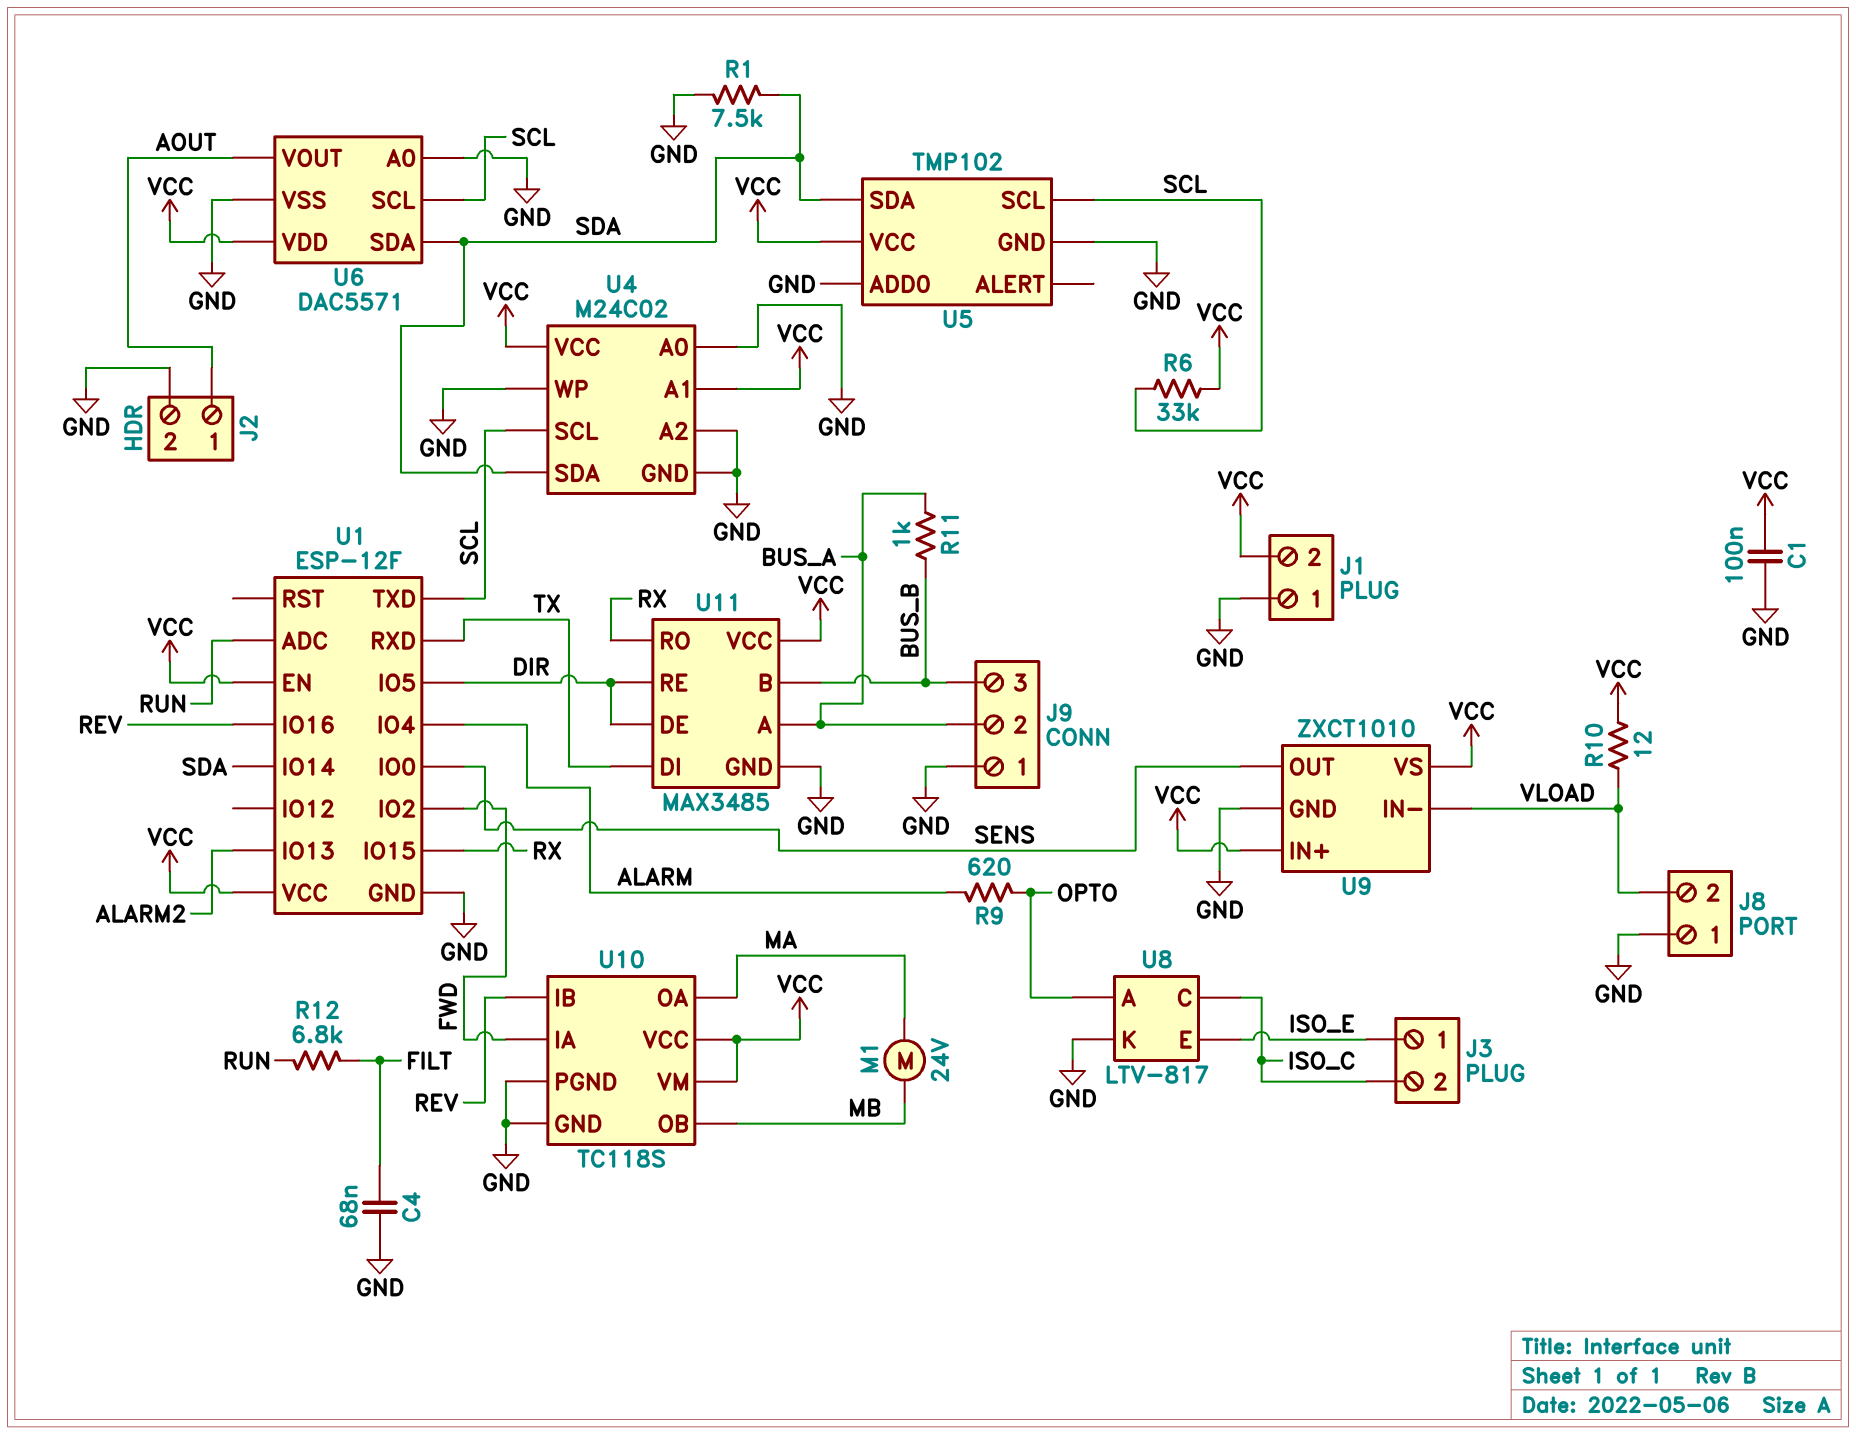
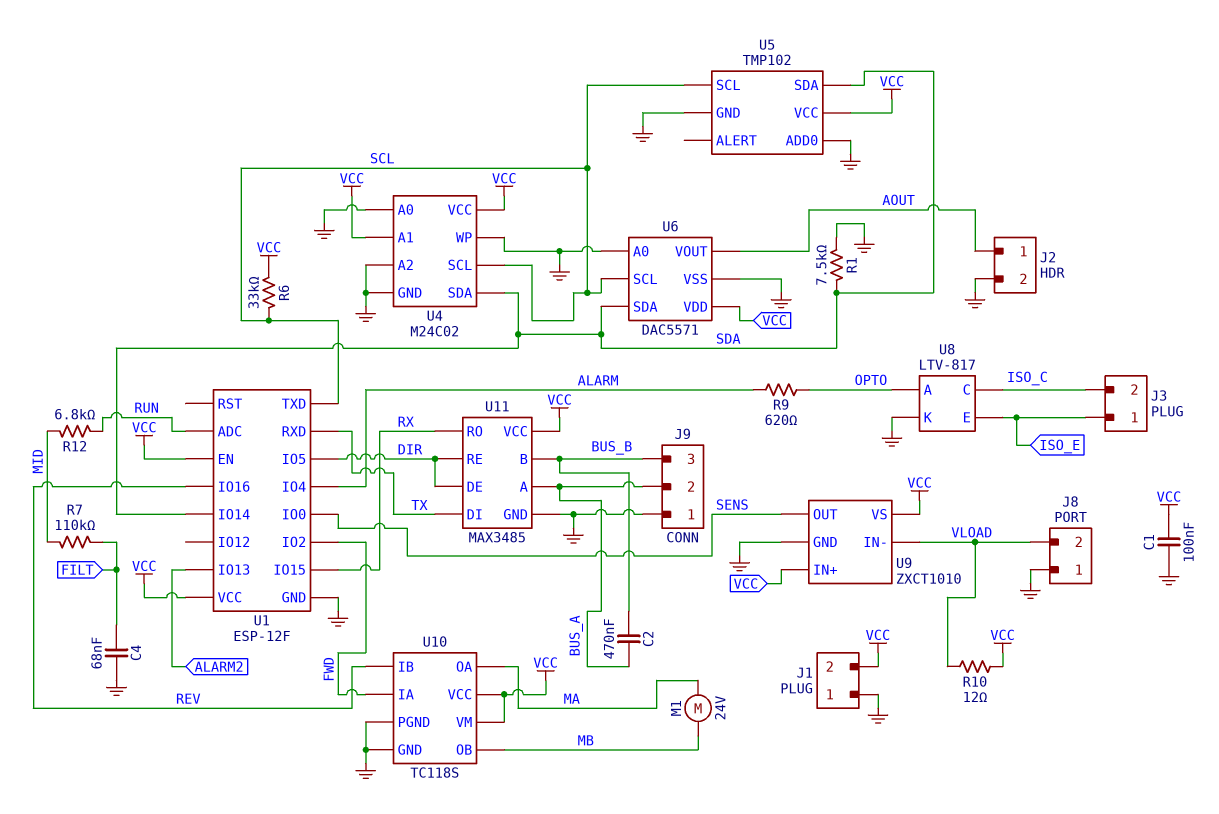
C2: none -> 470nF (BUS_A, BUS_B)
R7: none -> 110k (FILT, MID)
R11: 1k (BUS_A, BUS_B) -> none
R12: 6.8k (FILT, RUN) -> 6.8k (MID, RUN)

